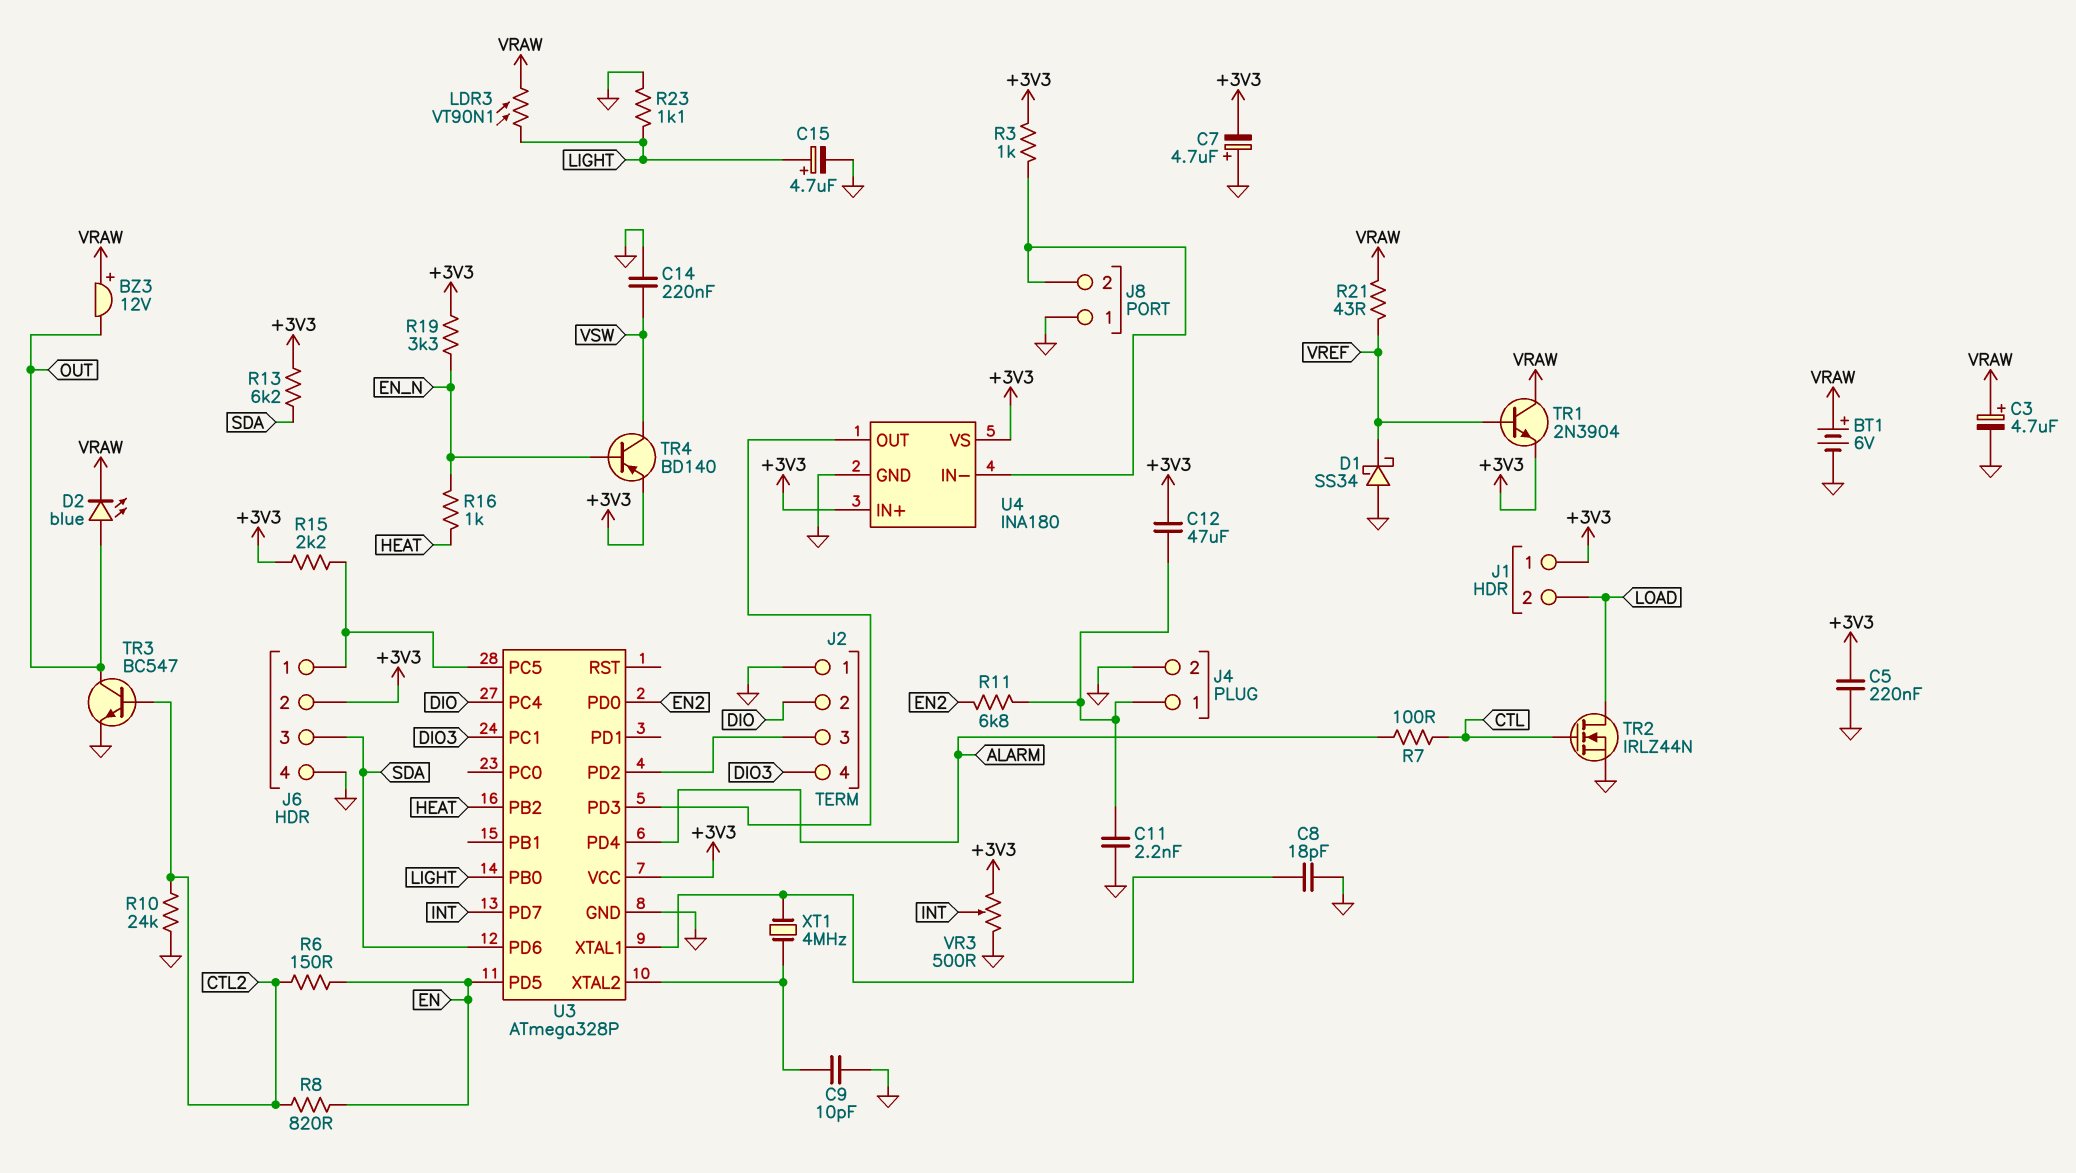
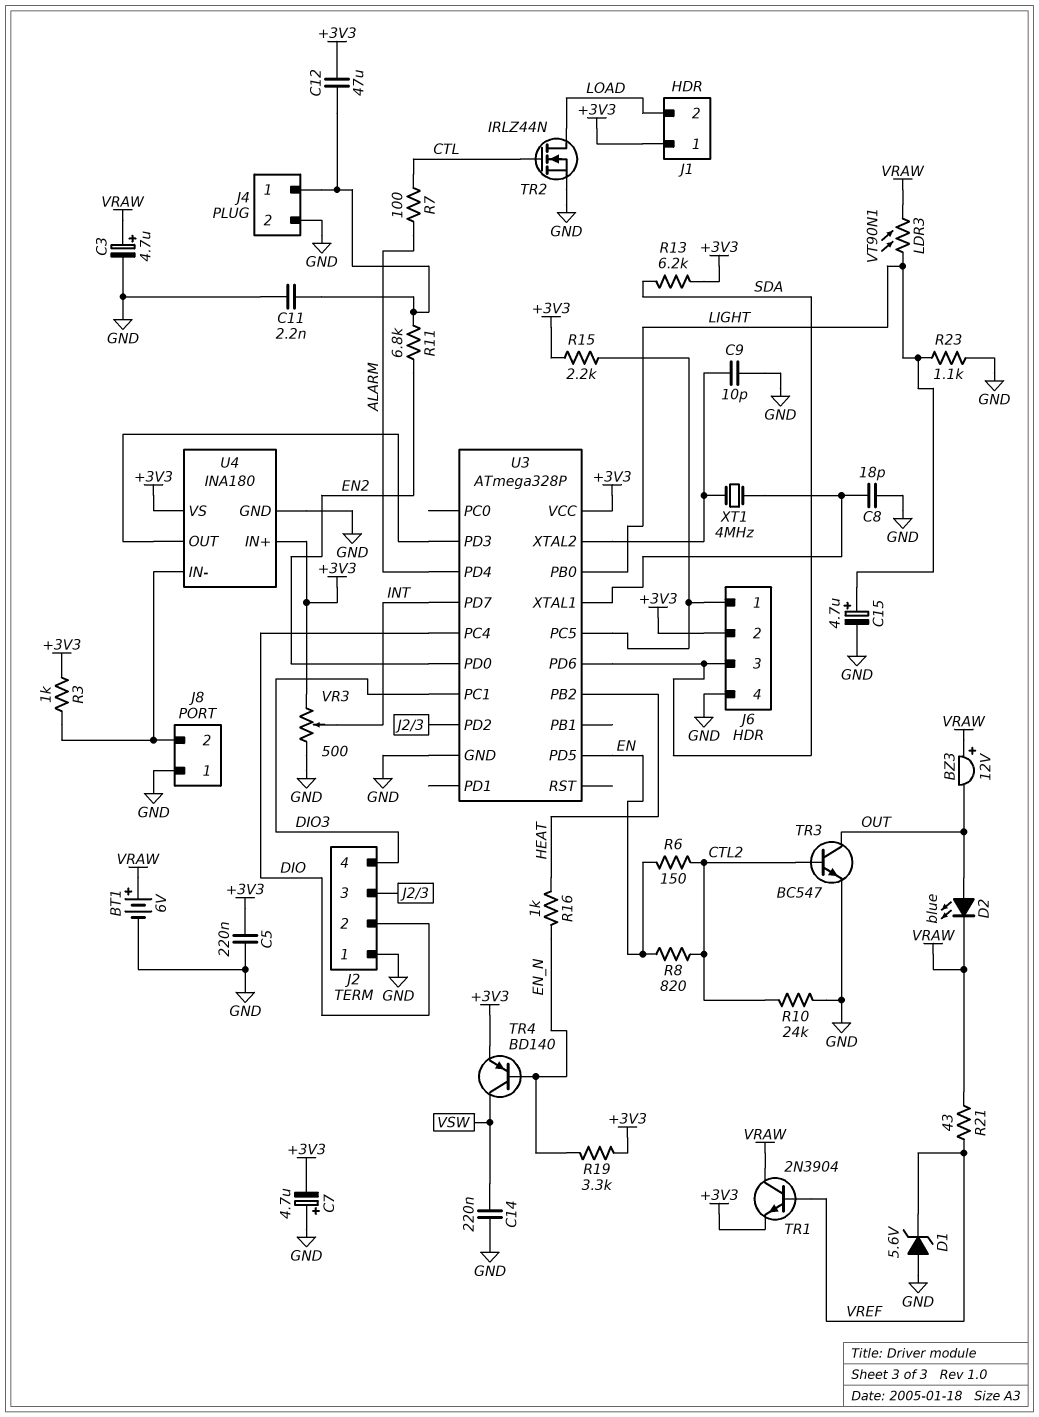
D1: schottky SS34 (A GND, K VREF) -> zener 5.6V (A GND, K VREF)

